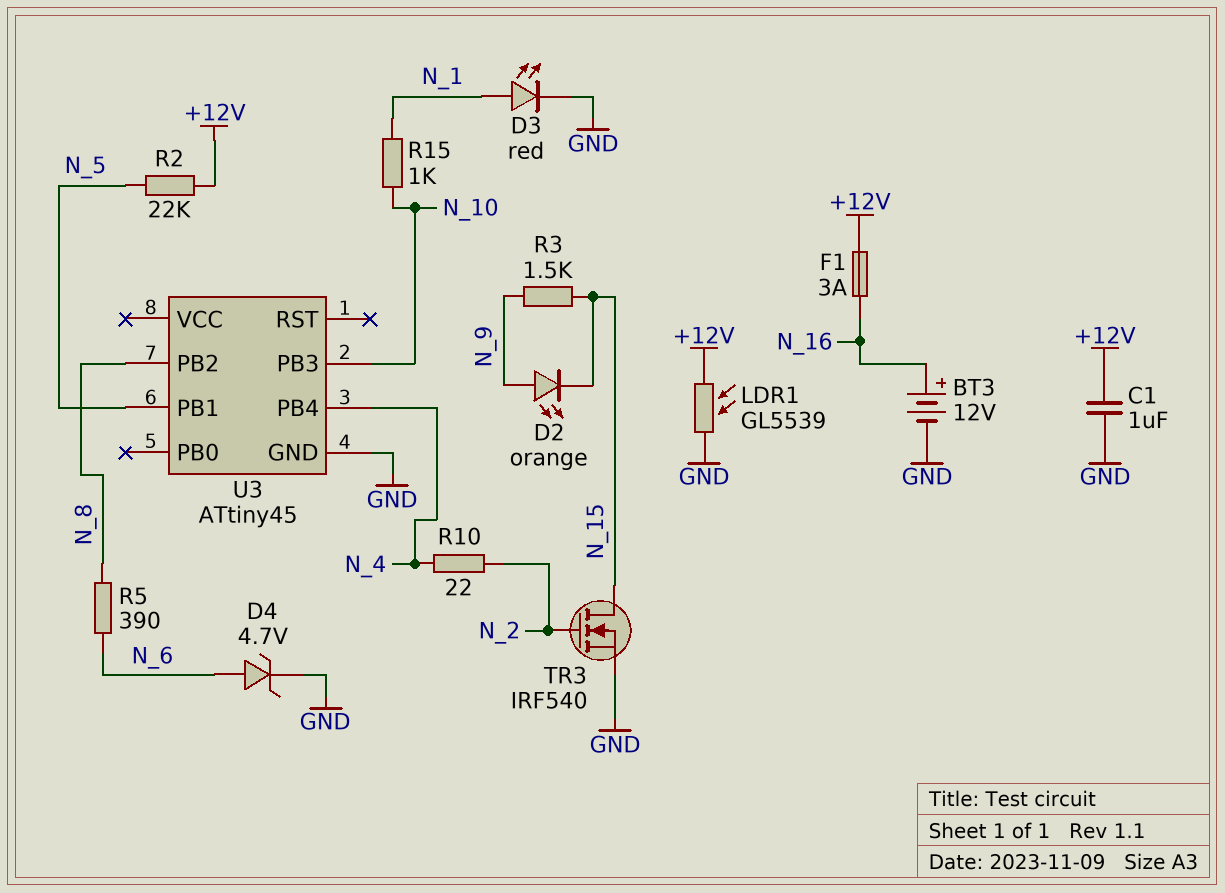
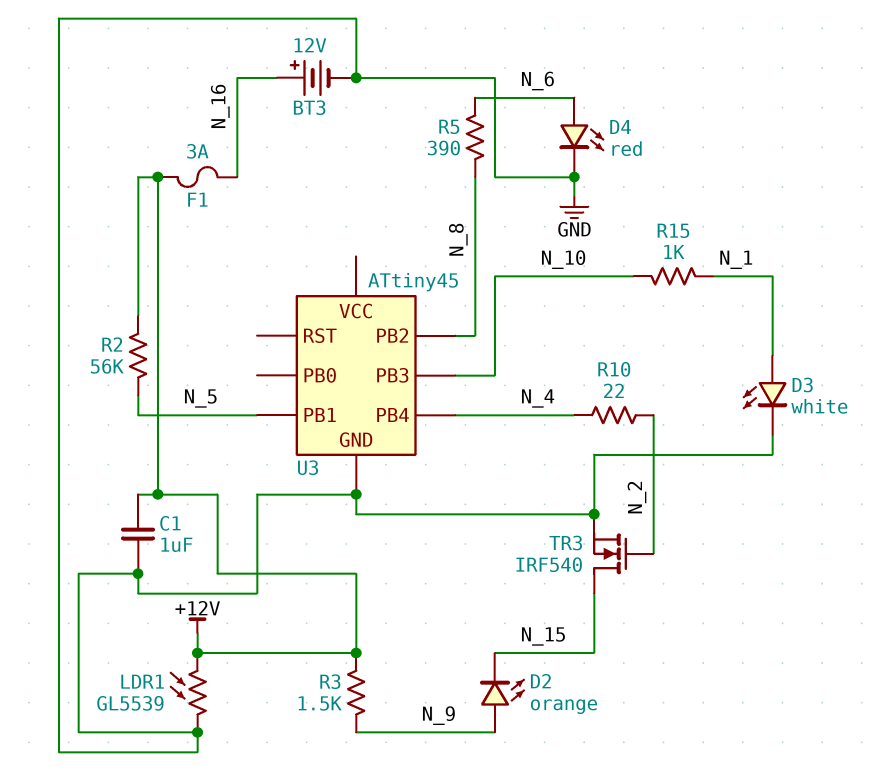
D3: LED red (A N_1, K GND) -> LED white (A N_1, K GND)
D4: zener 4.7V (A N_6, K GND) -> LED red (A N_6, K GND)
R2: 22k (+12V, N_5) -> 56k (+12V, N_5)
R3: 1.5k (N_9, N_15) -> 1.5k (+12V, N_9)

